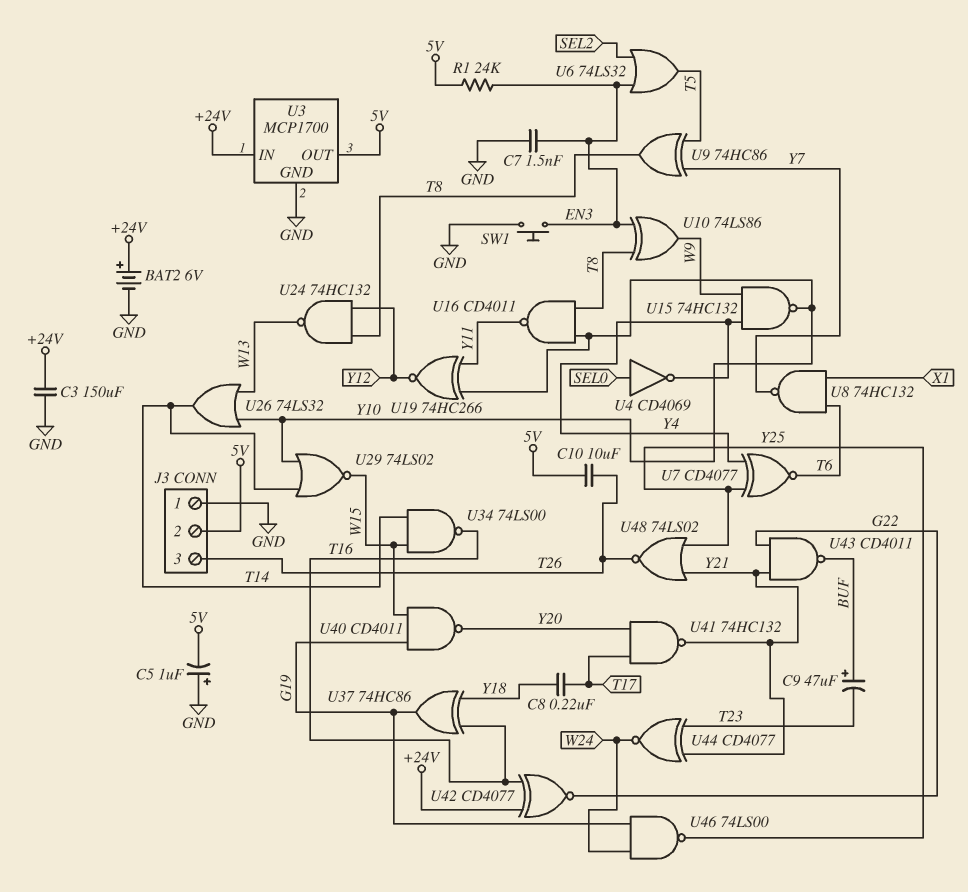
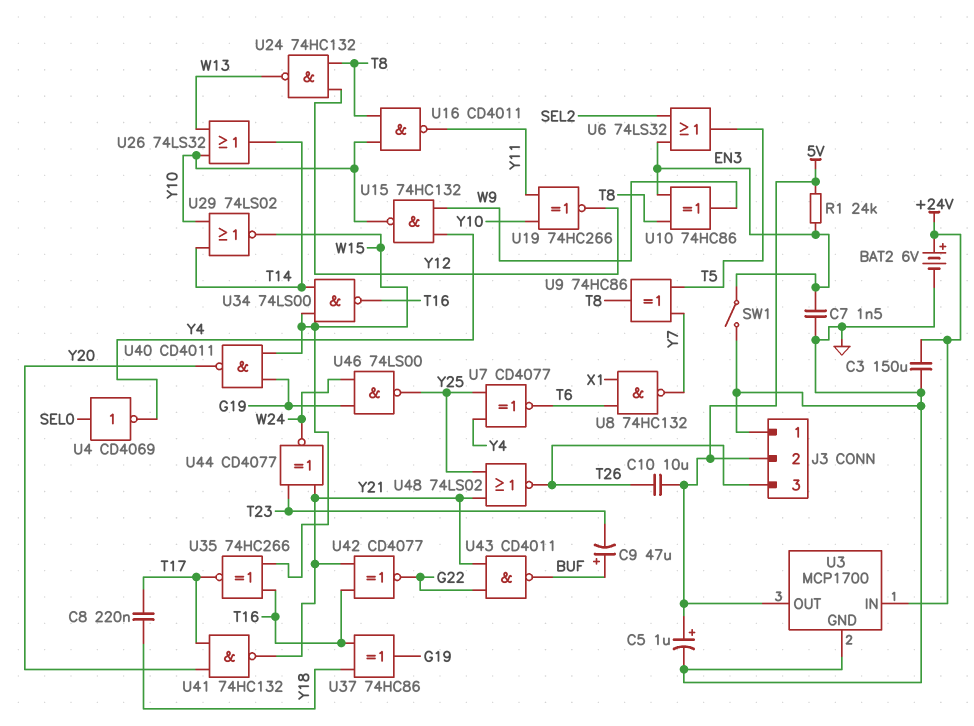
C5: 1uF (plus GND, minus 5V) -> 1uF (plus 5V, minus GND)
SW1: button (EN3, GND) -> switch (EN3, GND)
U10: XOR 74LS86 (in EN3, in T8, out W9) -> XOR 74HC86 (in EN3, in T8, out W9)
U35: none -> XNOR 74HC266 (in T16, in W15, out T17)
U42: XNOR CD4077 (in +24V, in T16, out G22) -> XNOR CD4077 (in T16, in Y21, out G22)

